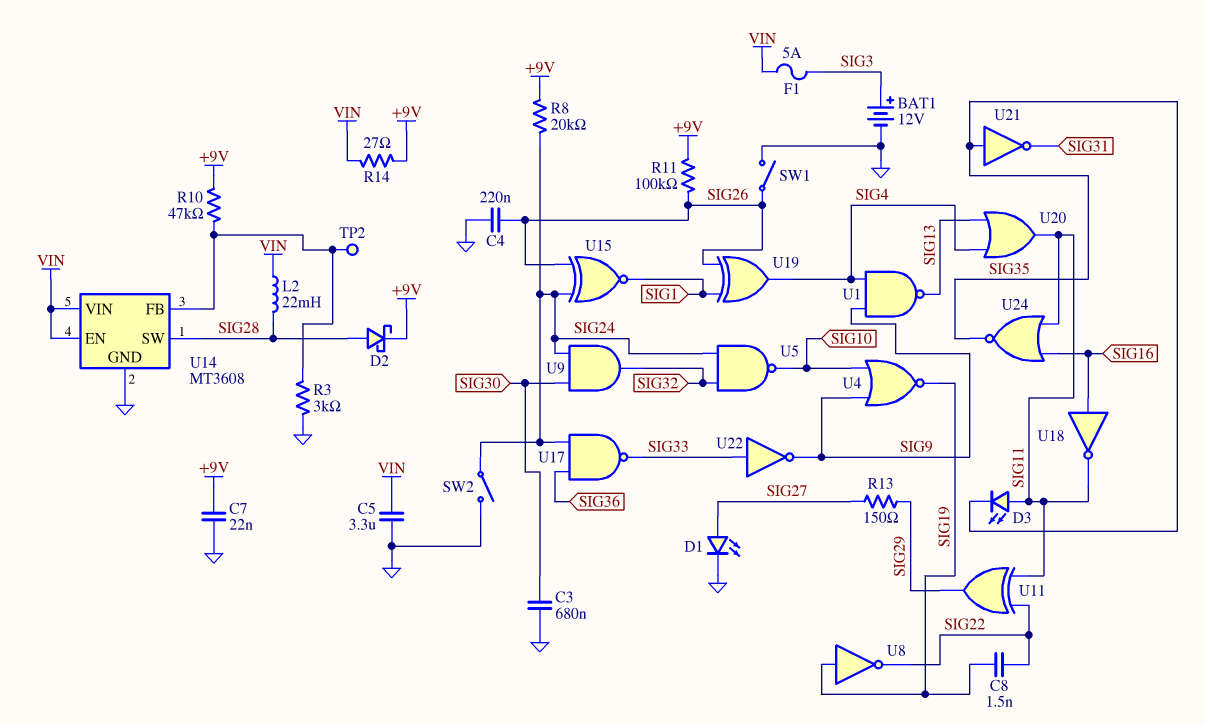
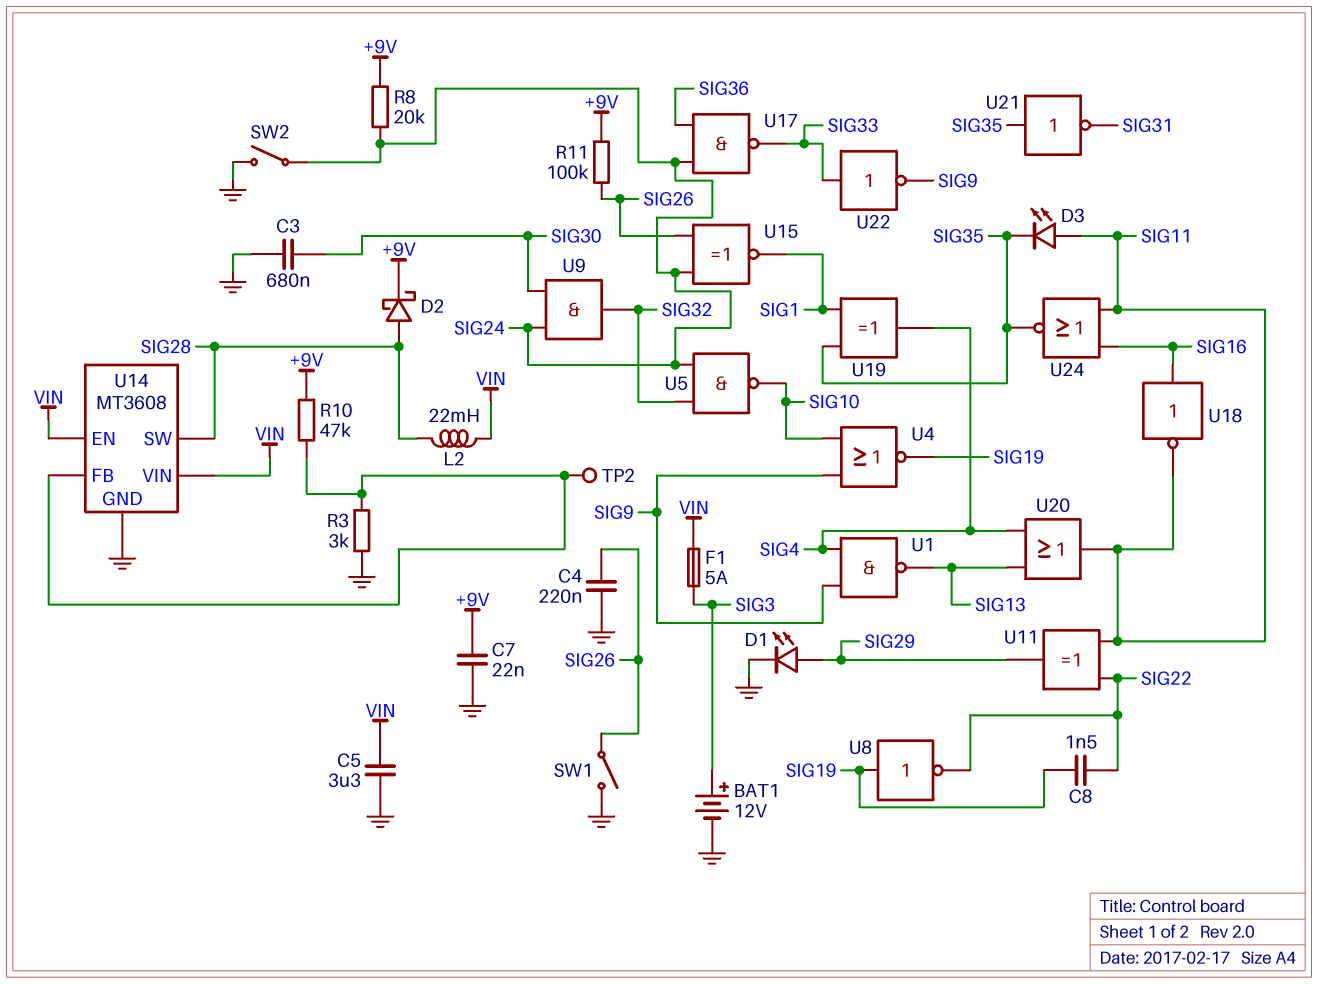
D1: LED (A SIG27, K GND) -> LED (A SIG29, K GND)
R13: 150 (SIG27, SIG29) -> none
R14: 27 (+9V, VIN) -> none
U19: XOR (in SIG1, in SIG26, out SIG4) -> XOR (in SIG1, in SIG35, out SIG4)

